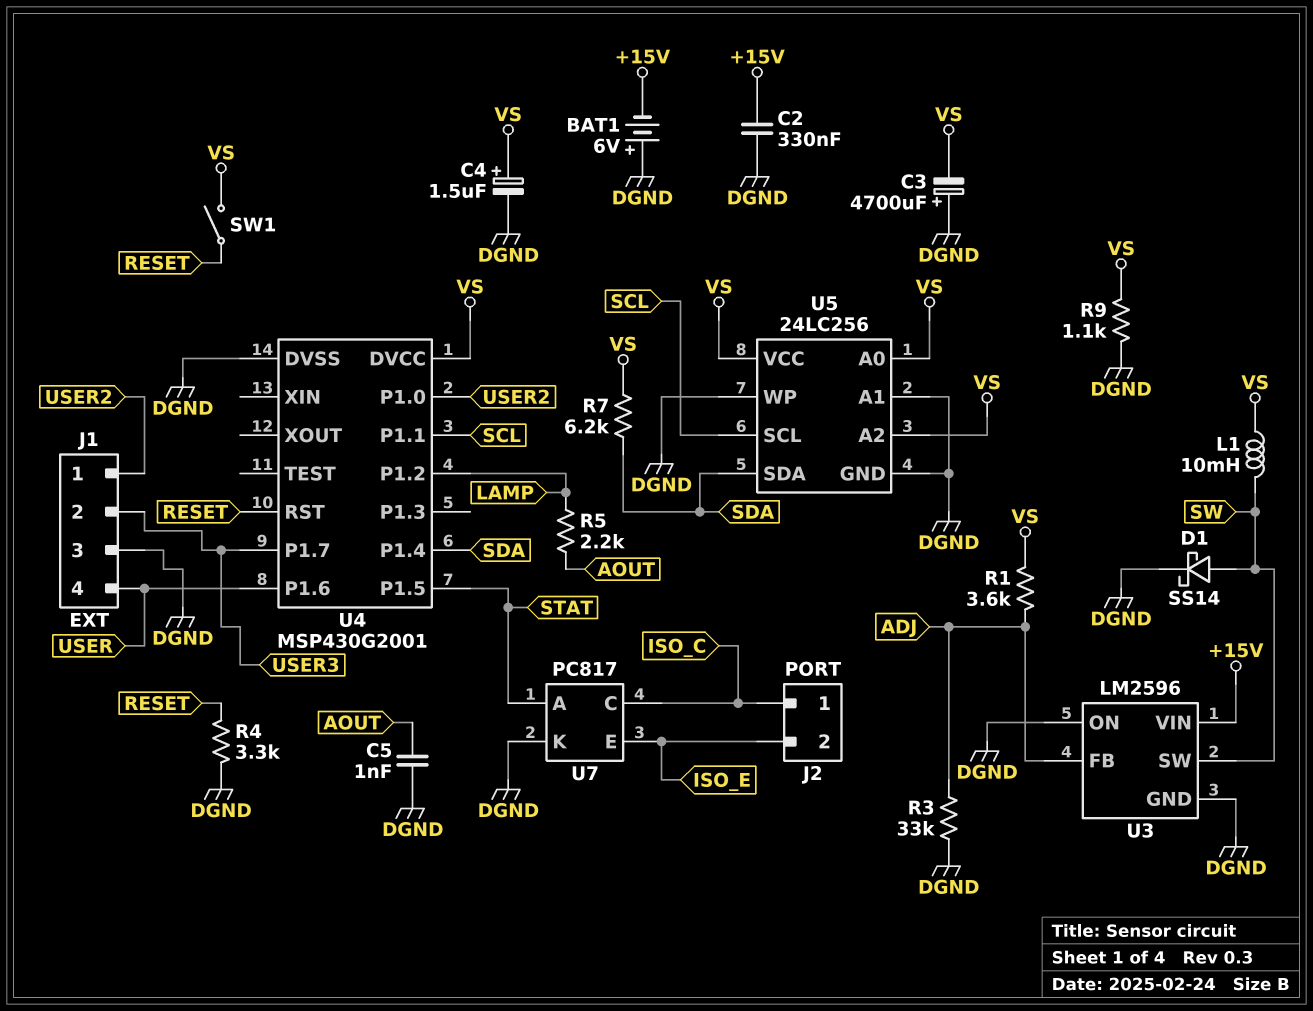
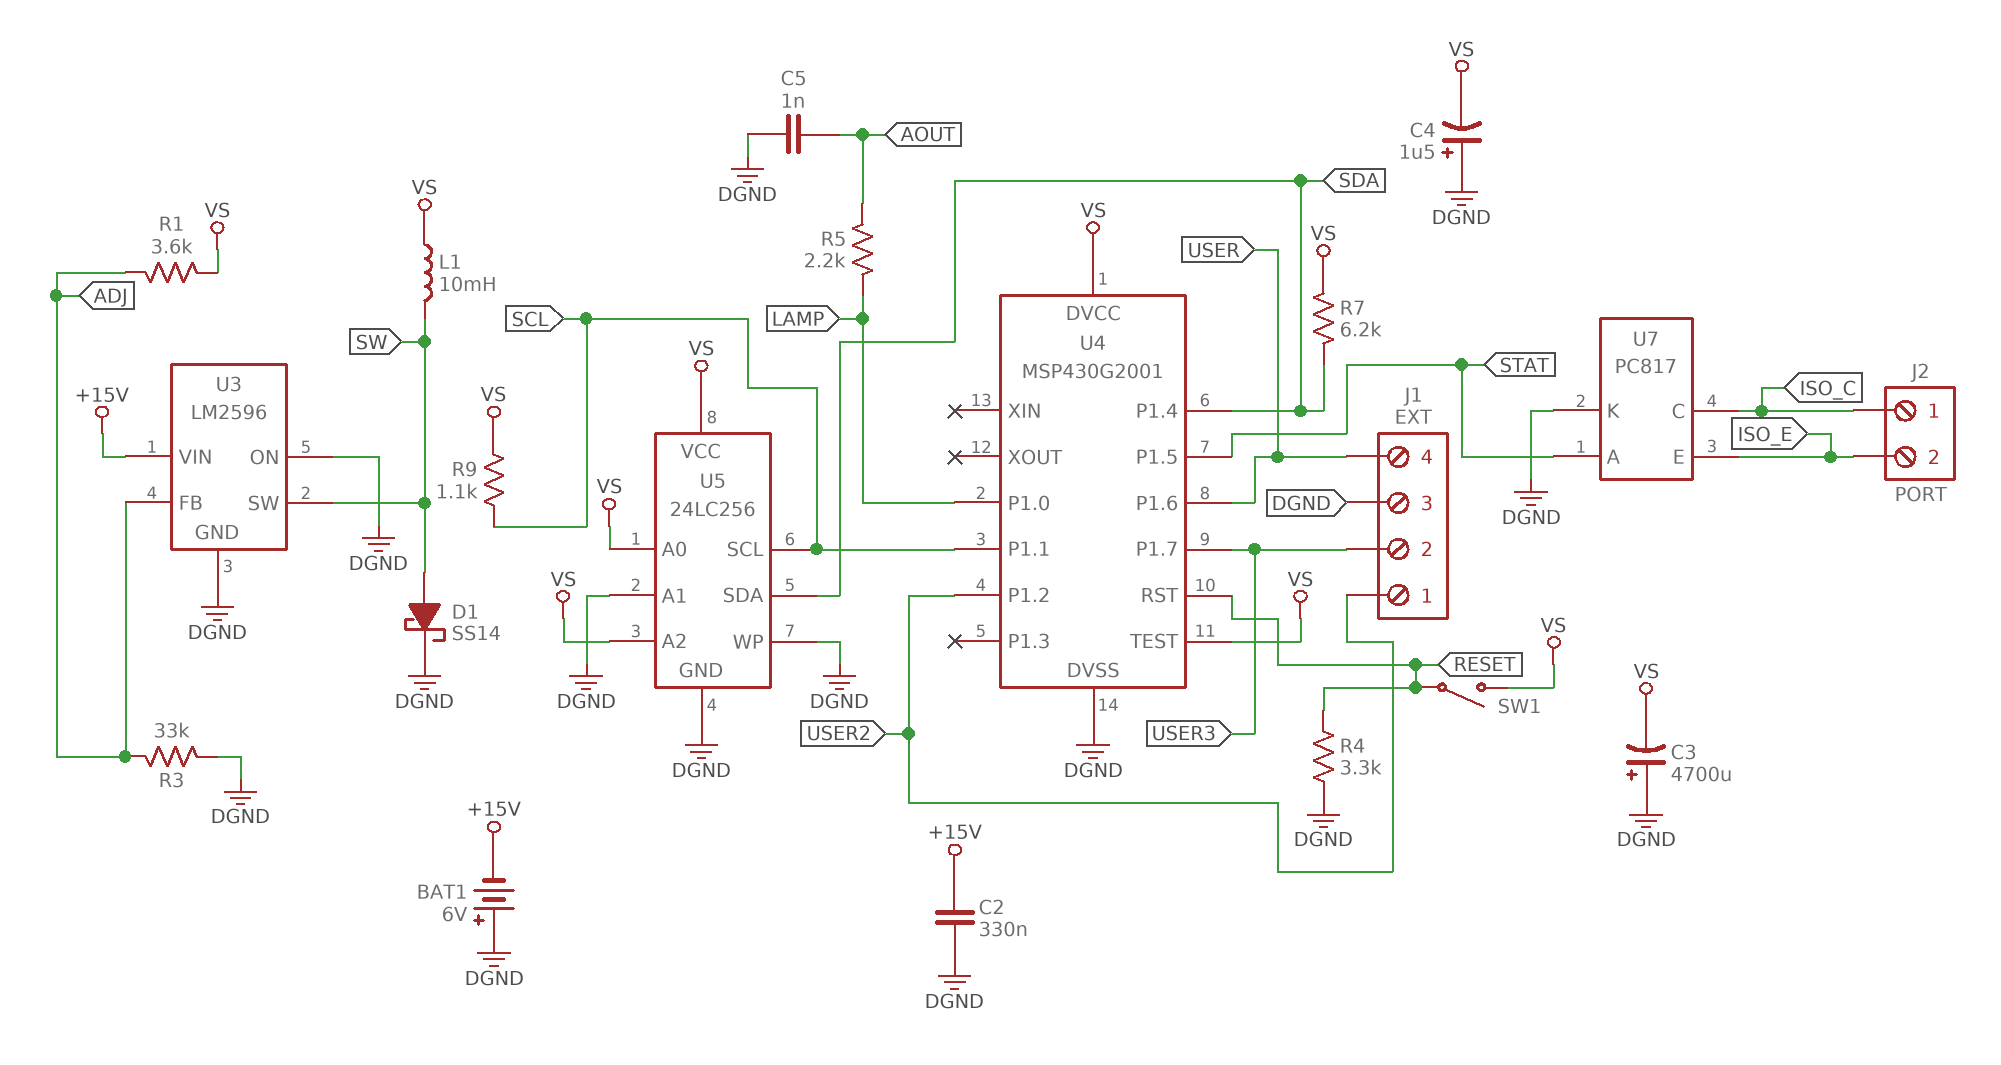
C4: 1.5uF (plus VS, minus DGND) -> 1.5uF (plus DGND, minus VS)
R9: 1.1k (DGND, VS) -> 1.1k (SCL, VS)
U4 pin P1.0: USER2 -> LAMP
U4 pin P1.2: LAMP -> USER2
U4 pin TEST: none -> VS

